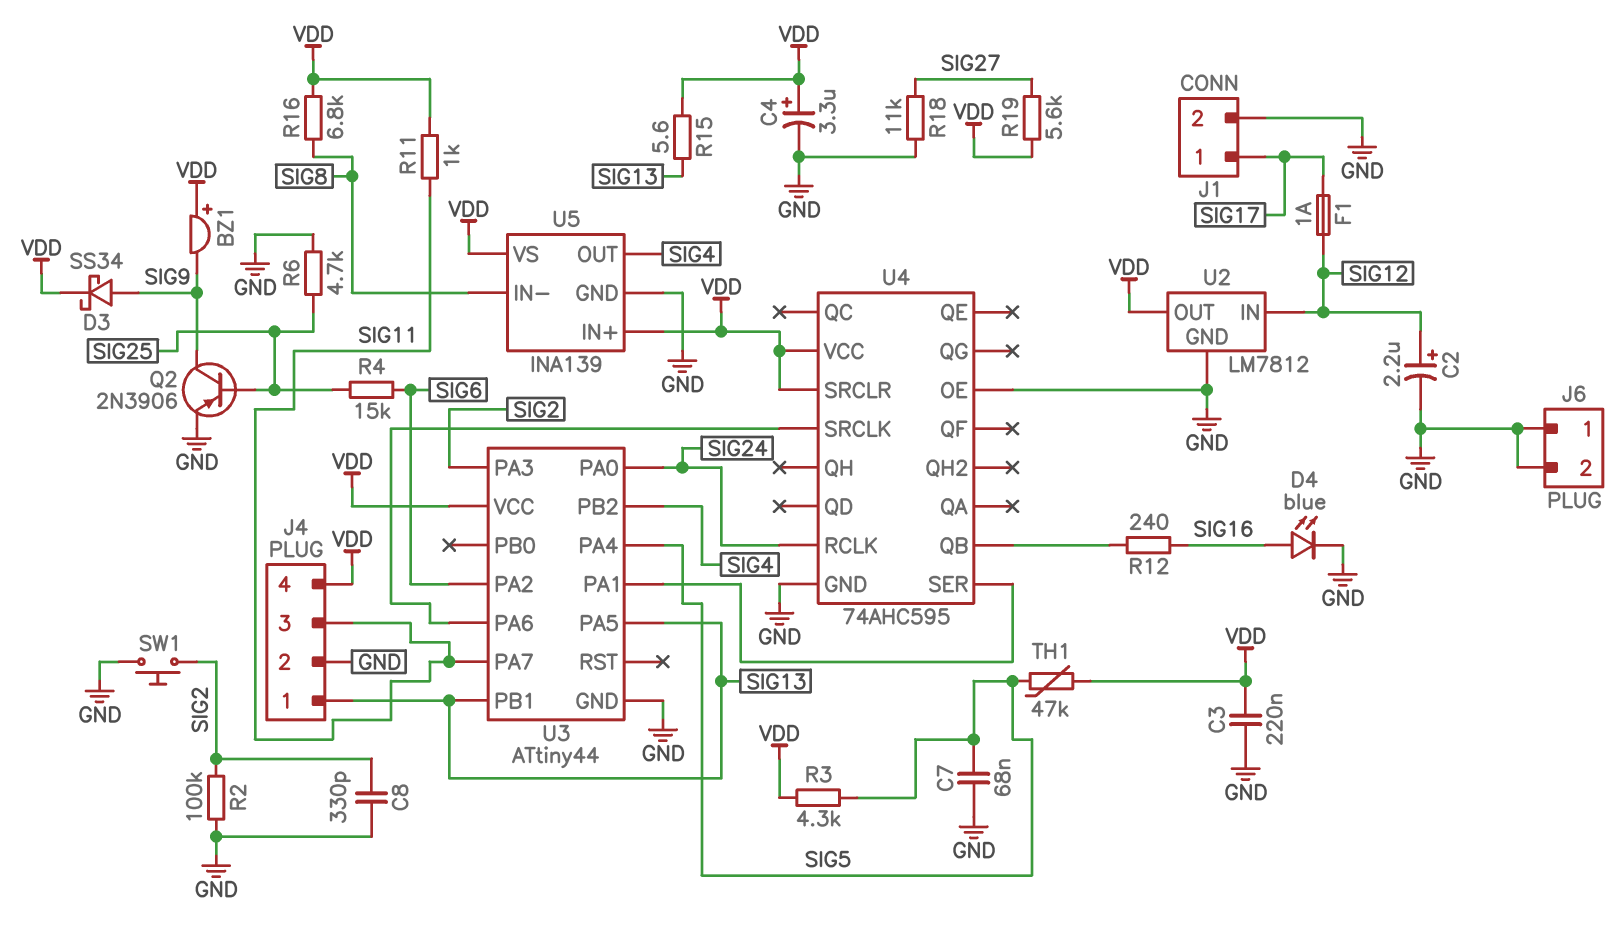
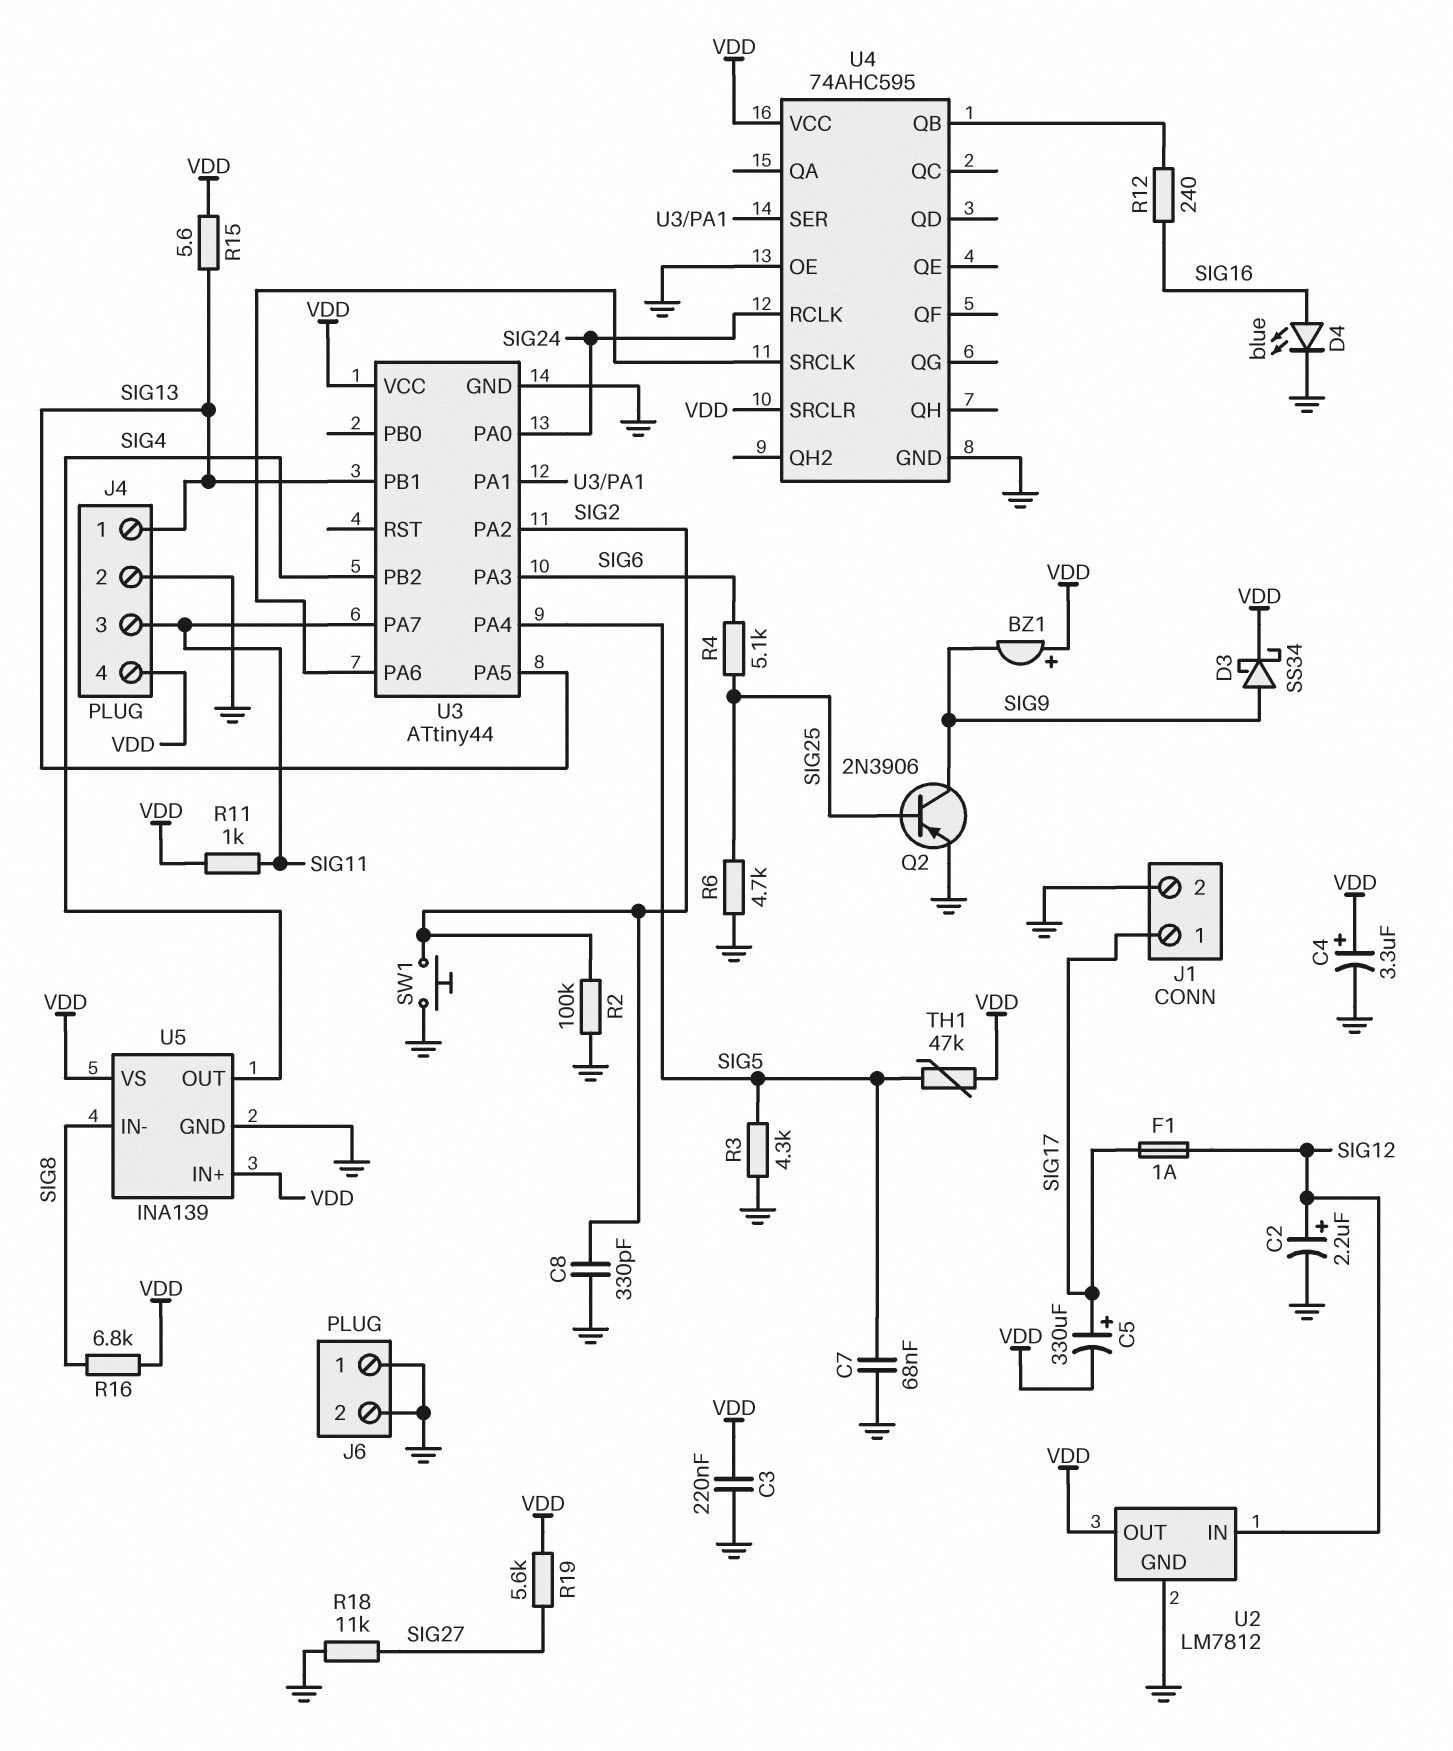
C5: none -> 330uF (plus SIG17, minus VDD)
R3: 4.3k (SIG5, VDD) -> 4.3k (GND, SIG5)
R4: 15k (SIG6, SIG25) -> 5.1k (SIG6, SIG25)
U3 pin PA2: SIG6 -> SIG2
U3 pin PA3: SIG2 -> SIG6

